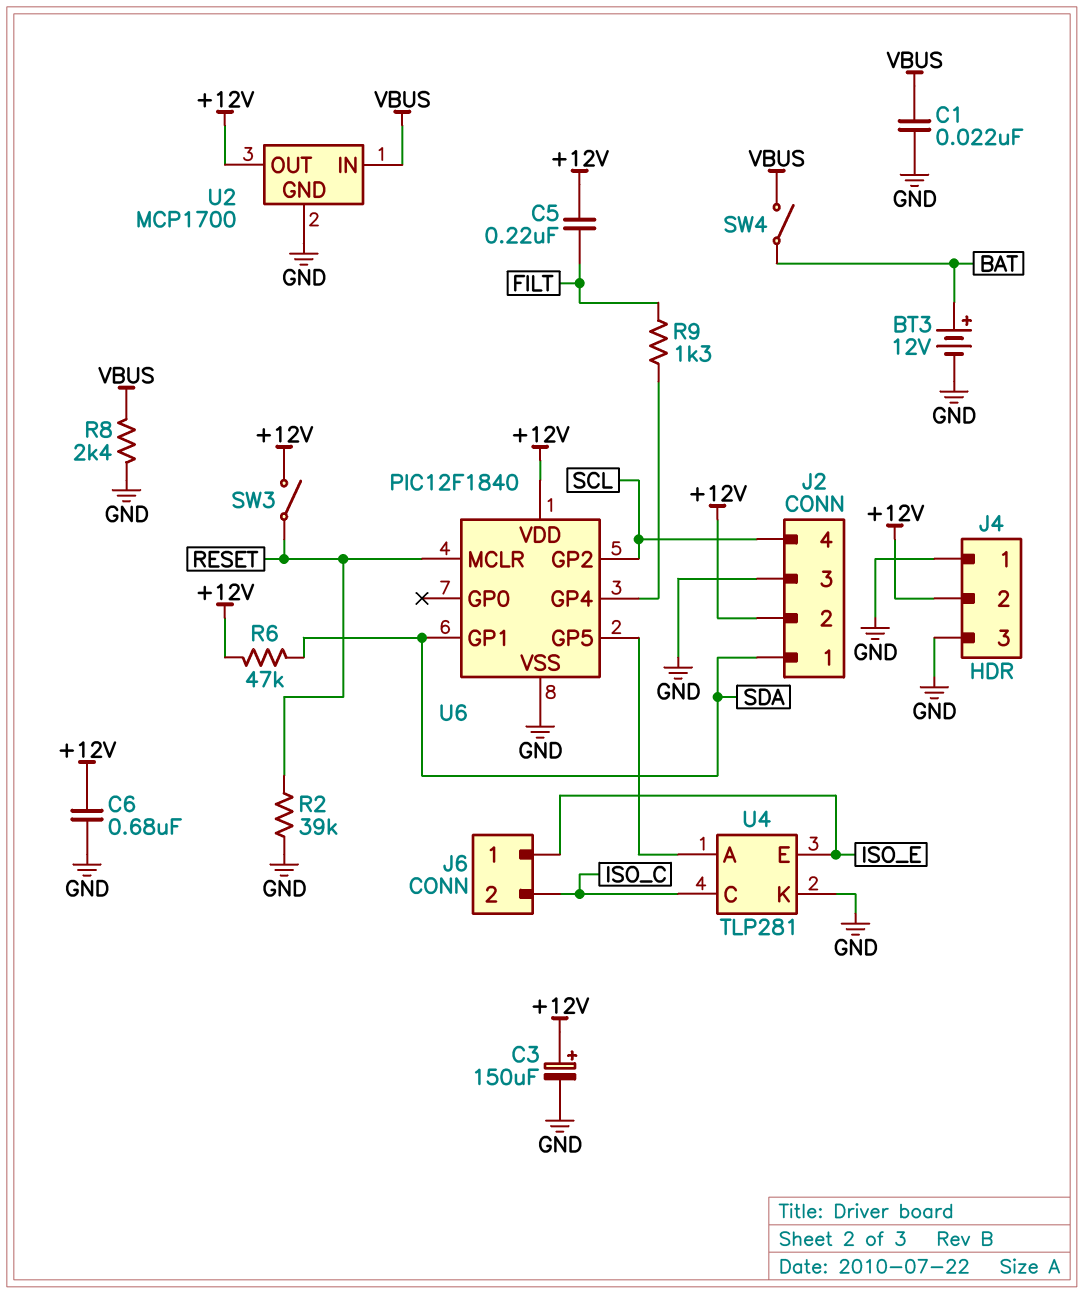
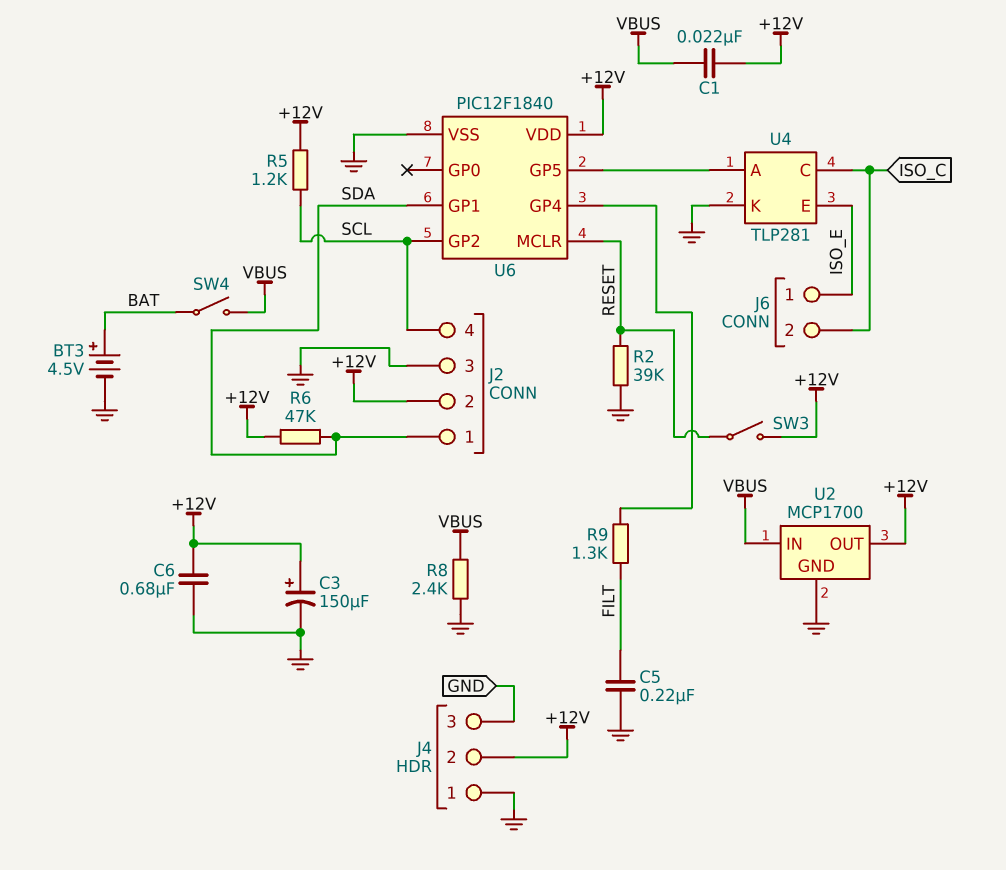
BT3: 12V (plus BAT, minus GND) -> 4.5V (plus BAT, minus GND)
C1: 22nF (GND, VBUS) -> 22nF (+12V, VBUS)
C5: 220nF (+12V, FILT) -> 220nF (FILT, GND)
R5: none -> 1.2k (+12V, SCL)

